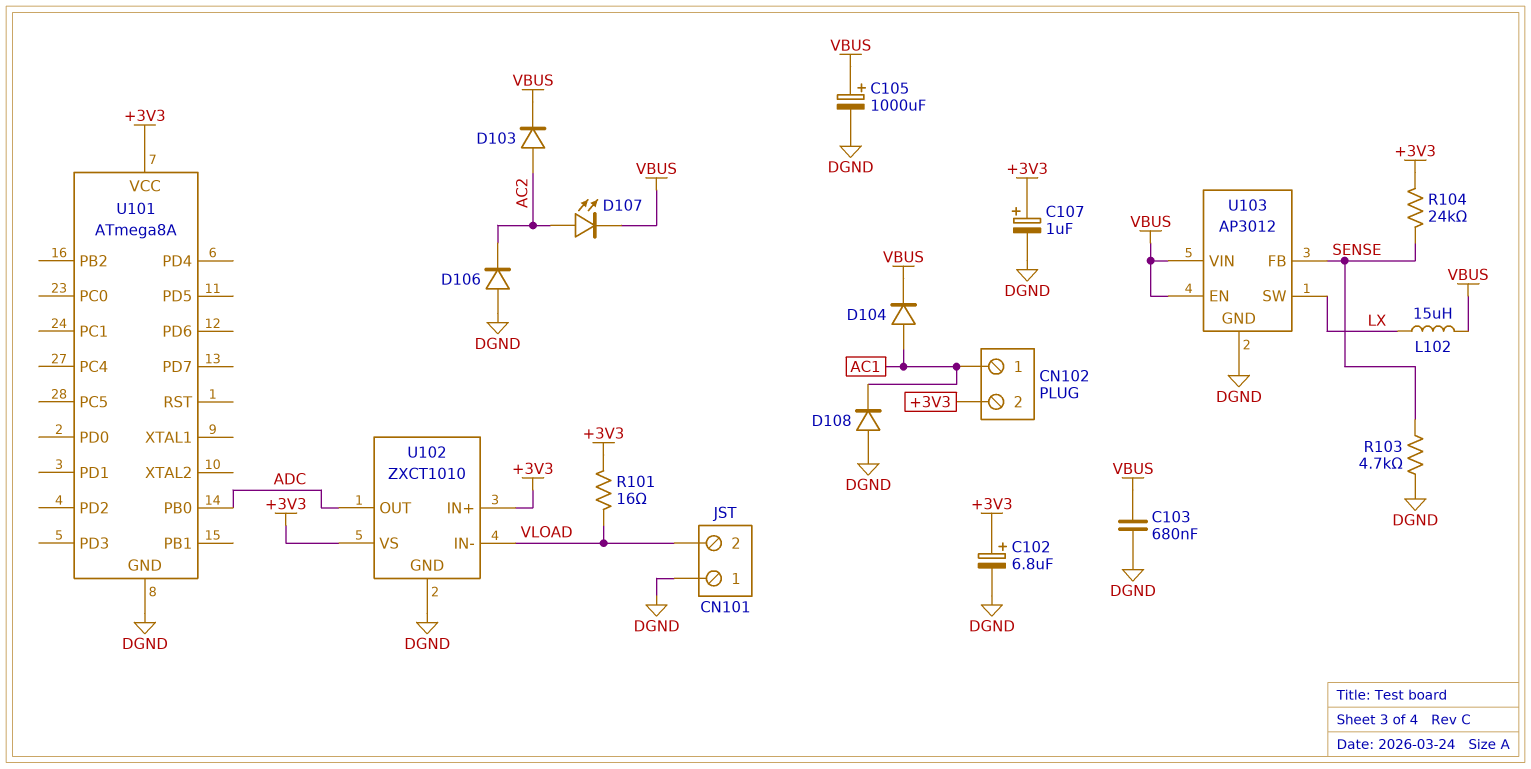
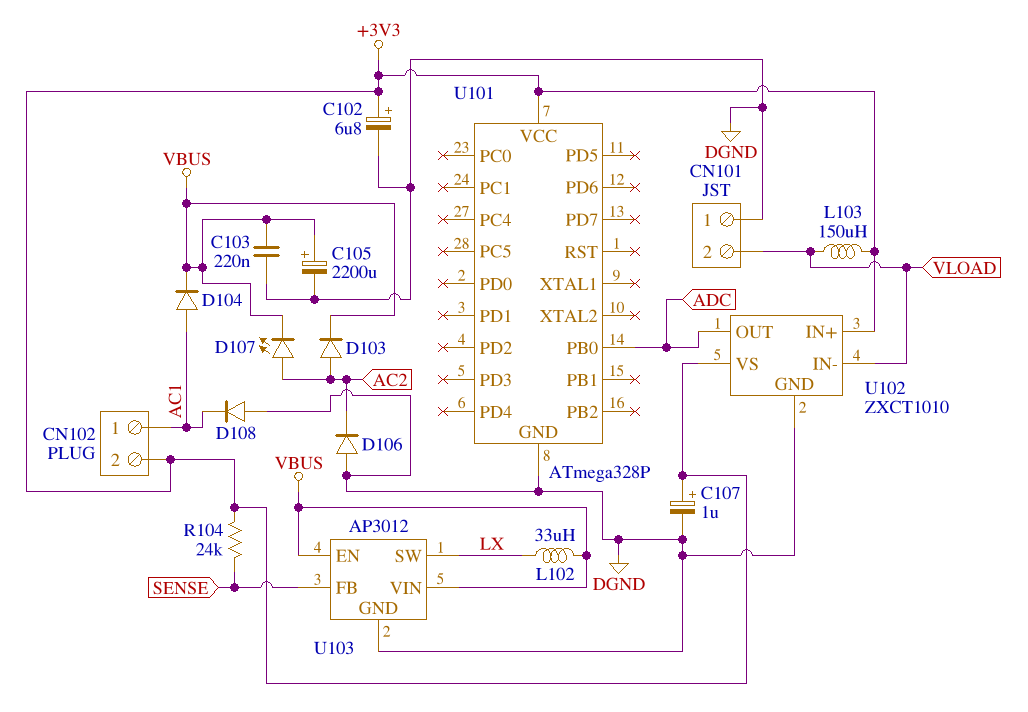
C103: 680nF (DGND, VBUS) -> 220nF (DGND, VBUS)
C105: 1000uF (plus VBUS, minus DGND) -> 2200uF (plus VBUS, minus DGND)
L102: 15uH (LX, VBUS) -> 33uH (LX, VBUS)
L103: none -> 150uH (+3V3, VLOAD)
R101: 16 (+3V3, VLOAD) -> none
R103: 4.7k (DGND, SENSE) -> none
U101: ATmega8A -> ATmega328P

